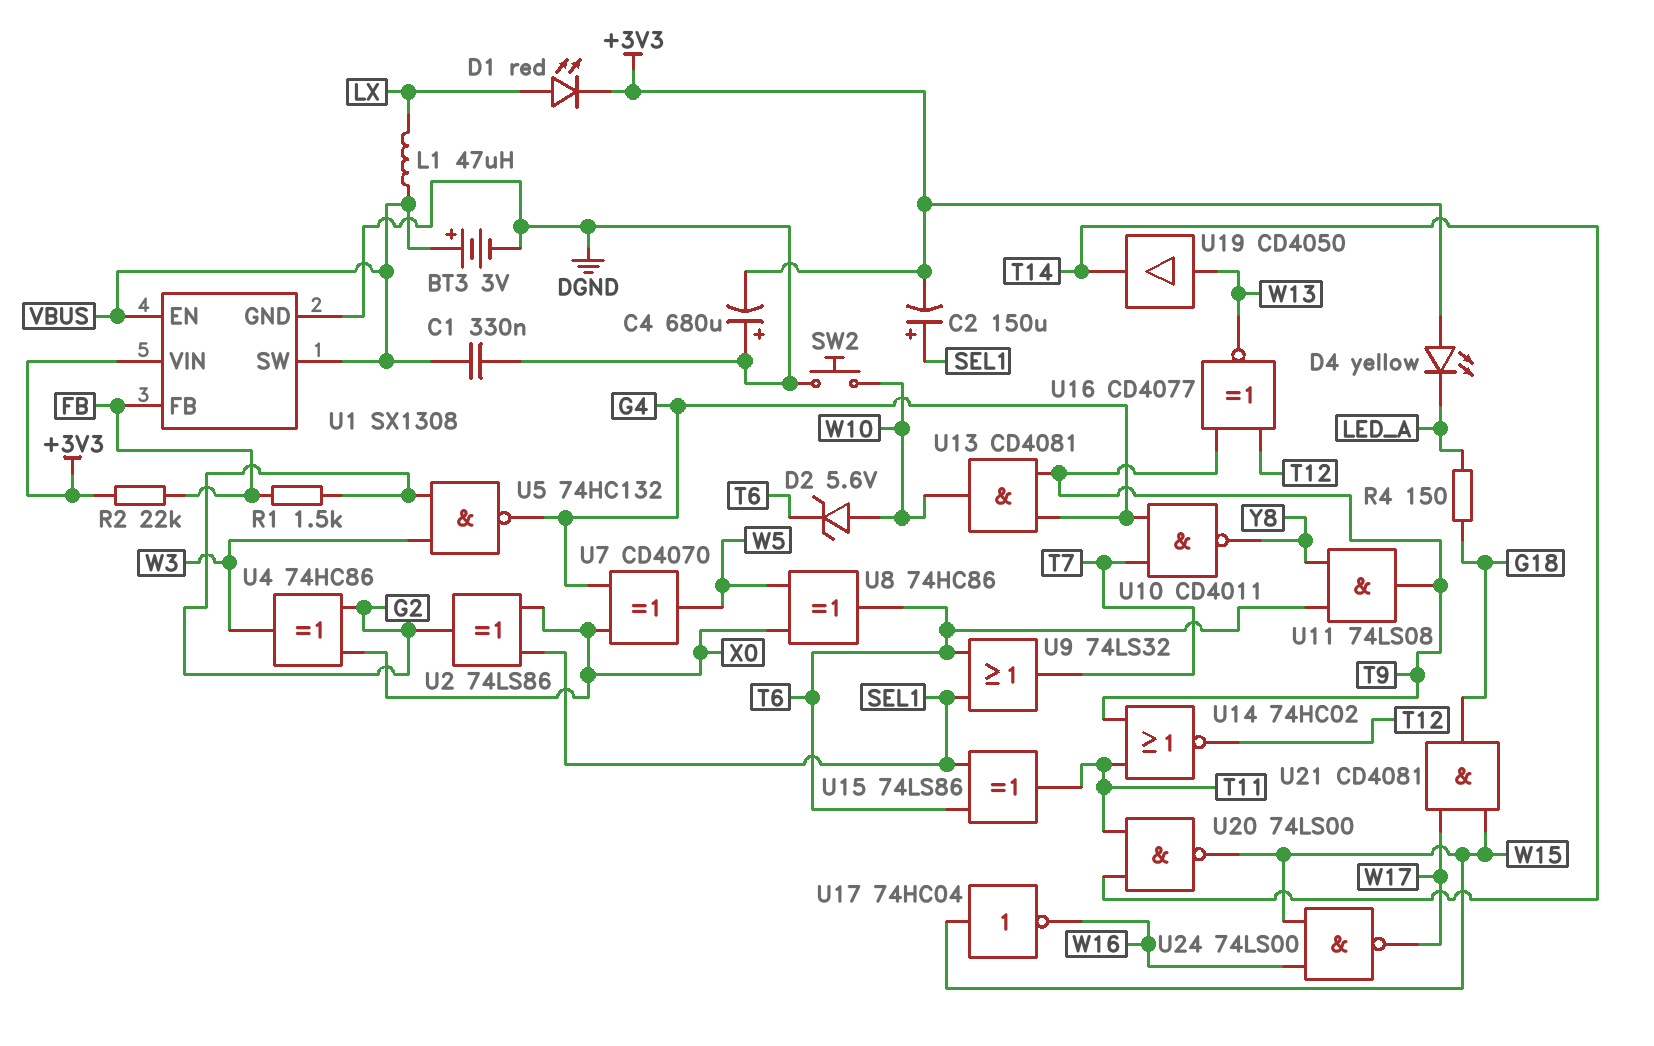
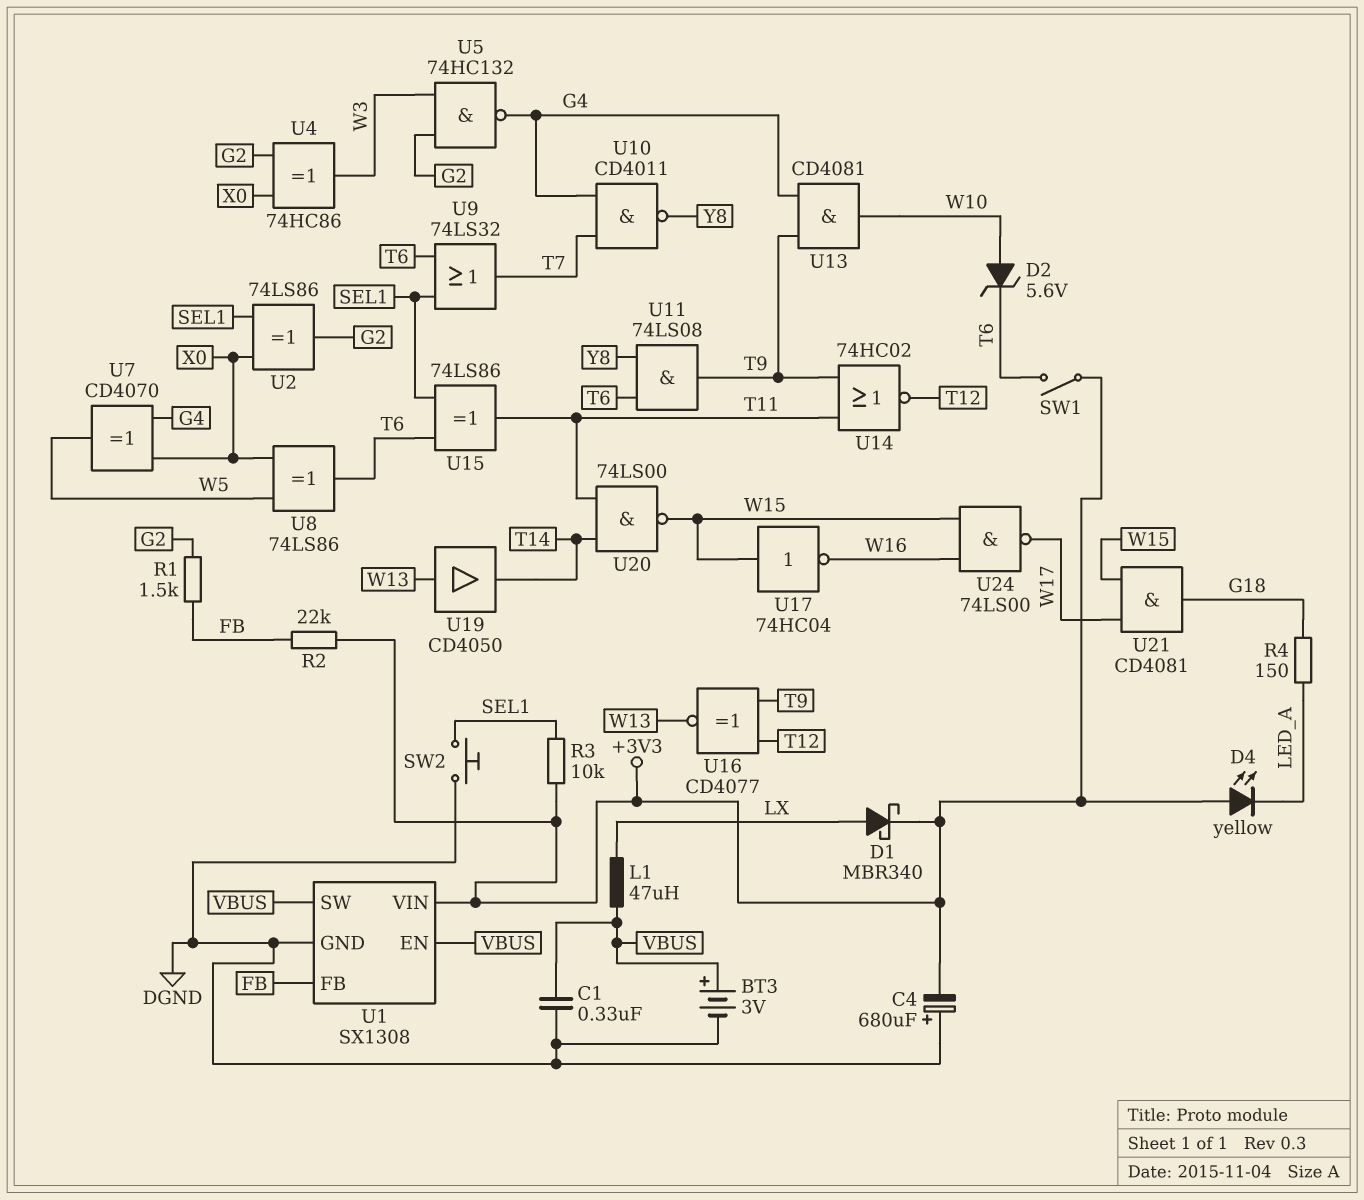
C2: 150uF (plus SEL1, minus +3V3) -> none
D1: LED red (A LX, K +3V3) -> schottky MBR340 (A LX, K +3V3)
R3: none -> 10k (+3V3, SEL1)
SW1: none -> switch (+3V3, T6)
SW2: button (DGND, W10) -> button (DGND, SEL1)
U8: XOR 74HC86 (in W5, in X0, out T6) -> XOR 74LS86 (in W5, in X0, out T6)

